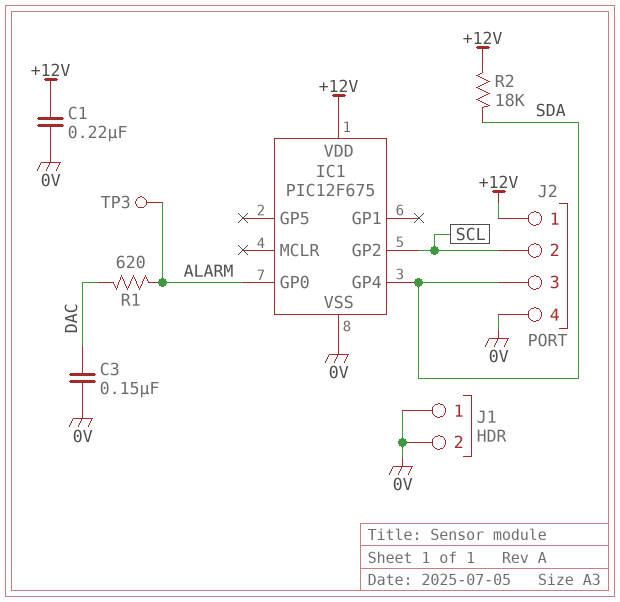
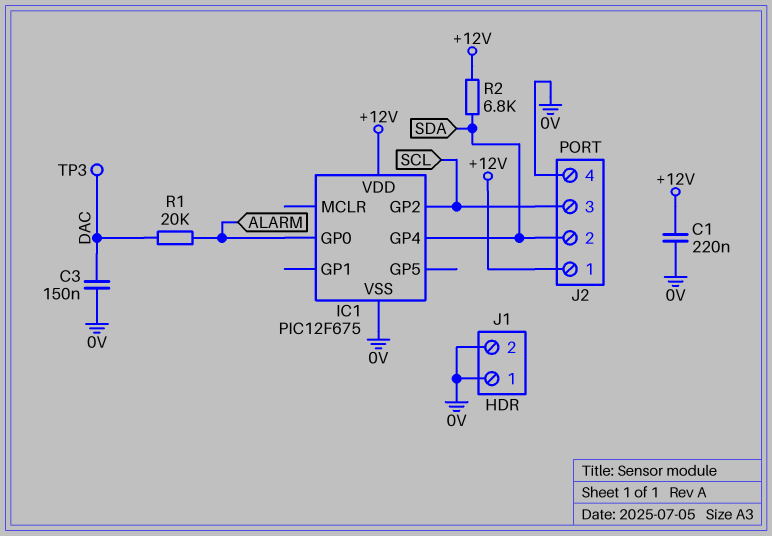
J2 pin 2: SCL -> SDA
J2 pin 3: SDA -> SCL
R1: 620 (ALARM, DAC) -> 20k (ALARM, DAC)
R2: 18k (+12V, SDA) -> 6.8k (+12V, SDA)
TP3: test point (ALARM) -> test point (DAC)

